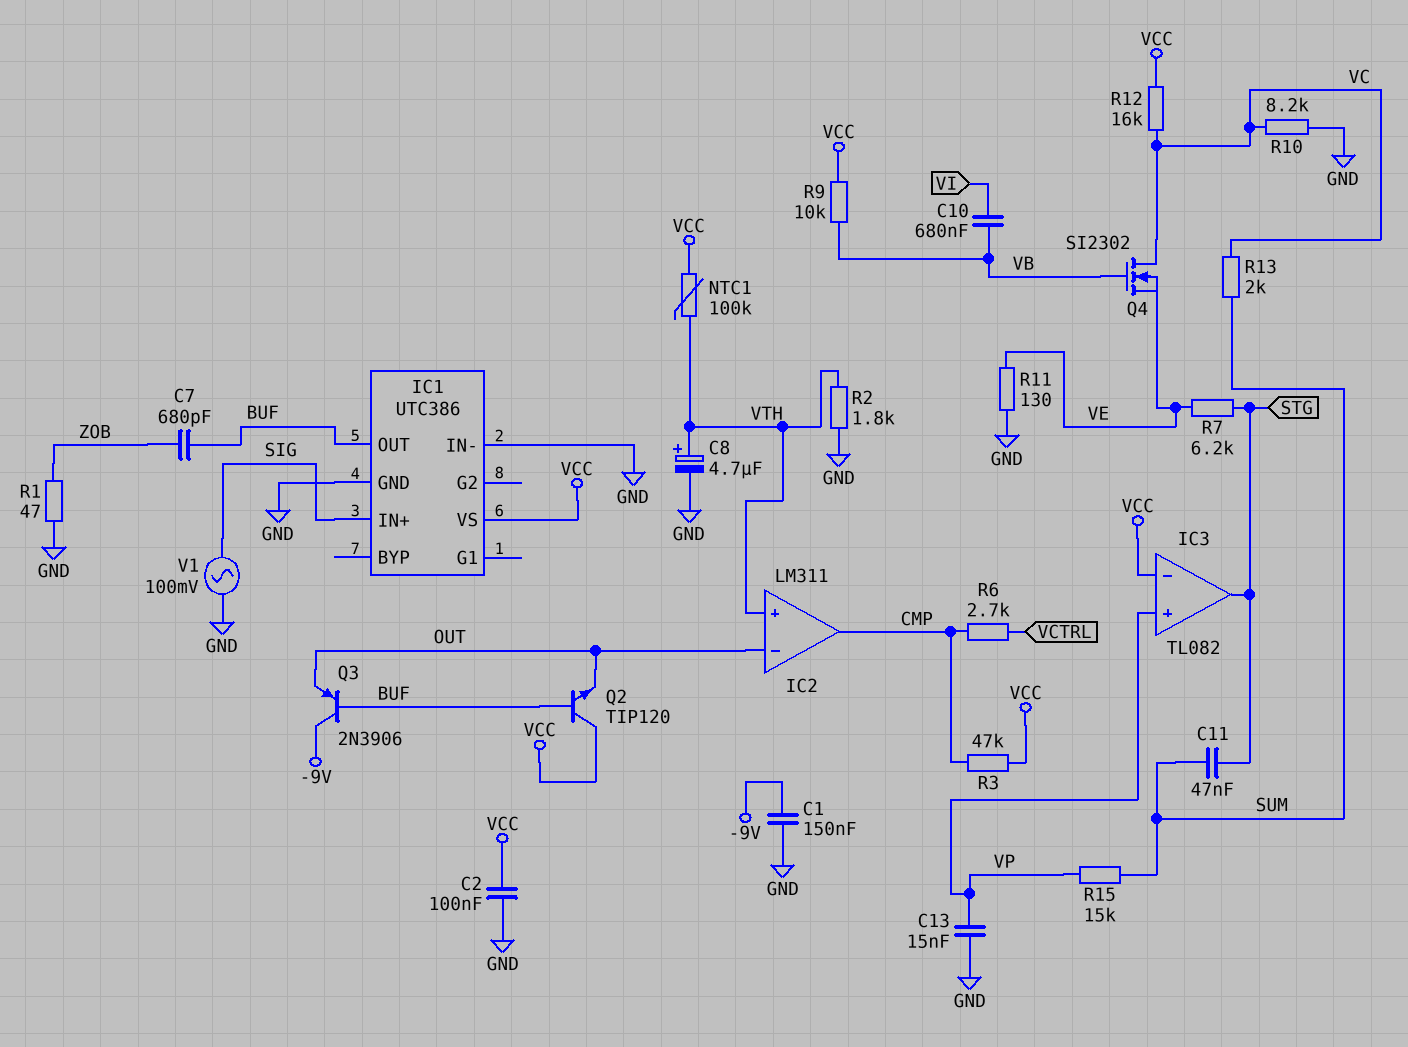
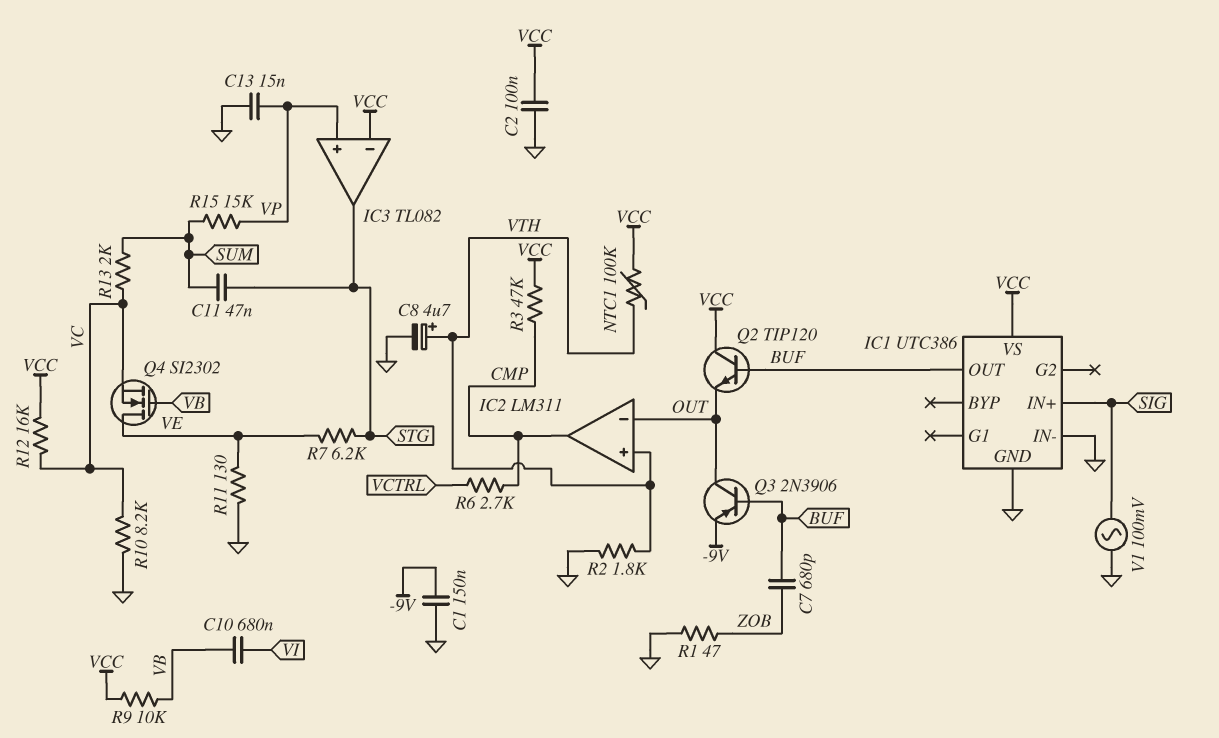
Q3: PNP 2N3906 (B BUF, C -9V, E OUT) -> PNP 2N3906 (B BUF, C OUT, E -9V)
Q4: NMOS SI2302 (G VB, D VC, S VE) -> NMOS SI2302 (G VB, D VE, S VC)

